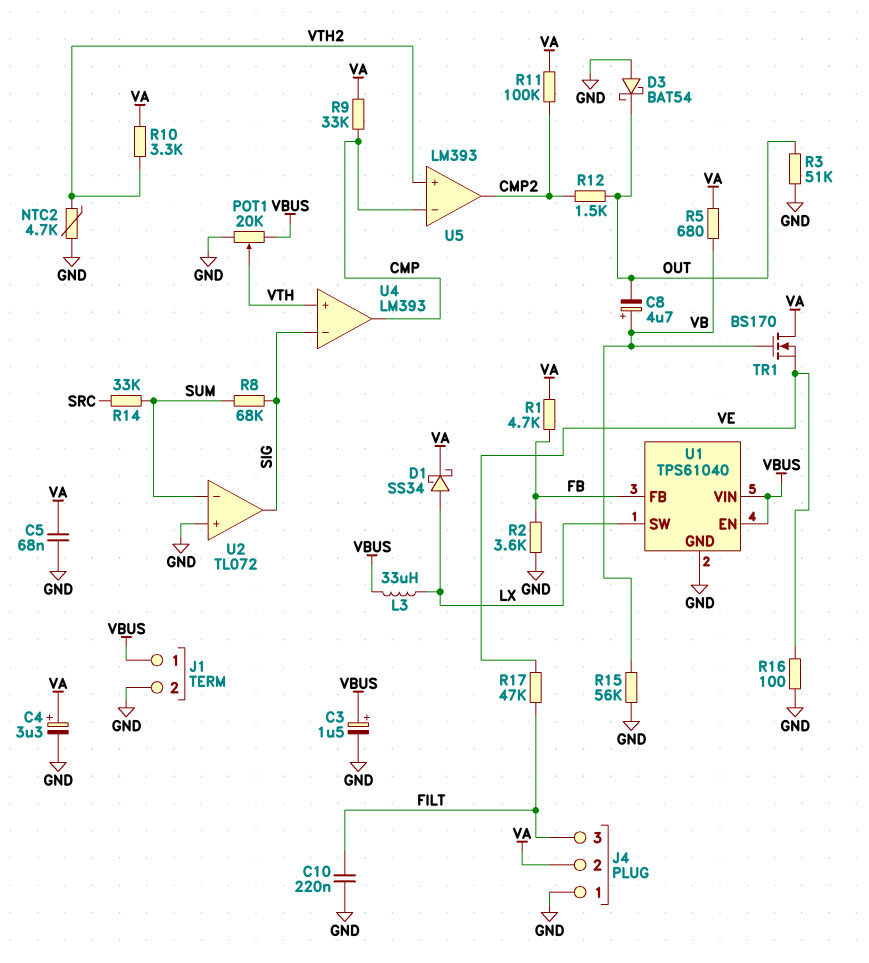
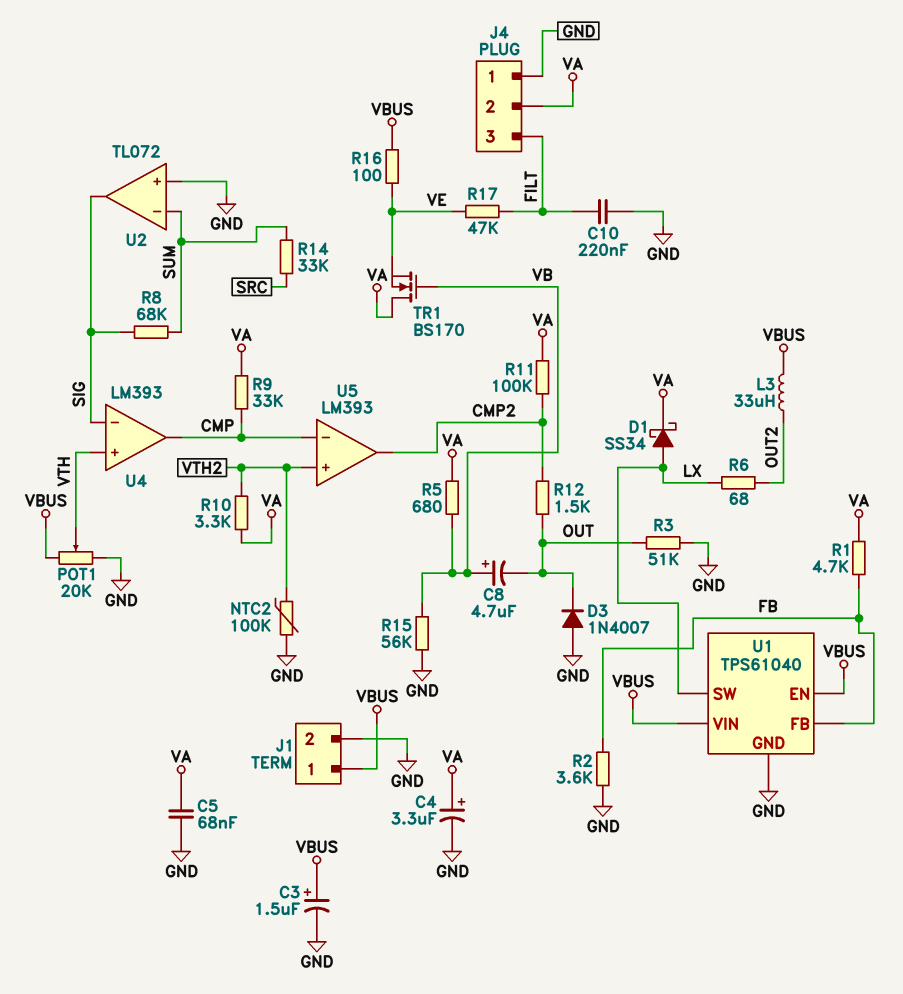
D3: schottky BAT54 (A GND, K OUT) -> diode 1N4007 (A GND, K OUT)
L3: 33uH (LX, VBUS) -> 33uH (OUT2, VBUS)
NTC2: 4.7k (GND, VTH2) -> 100k (GND, VTH2)
R6: none -> 68 (LX, OUT2)
R16: 100 (GND, VE) -> 100 (VBUS, VE)

